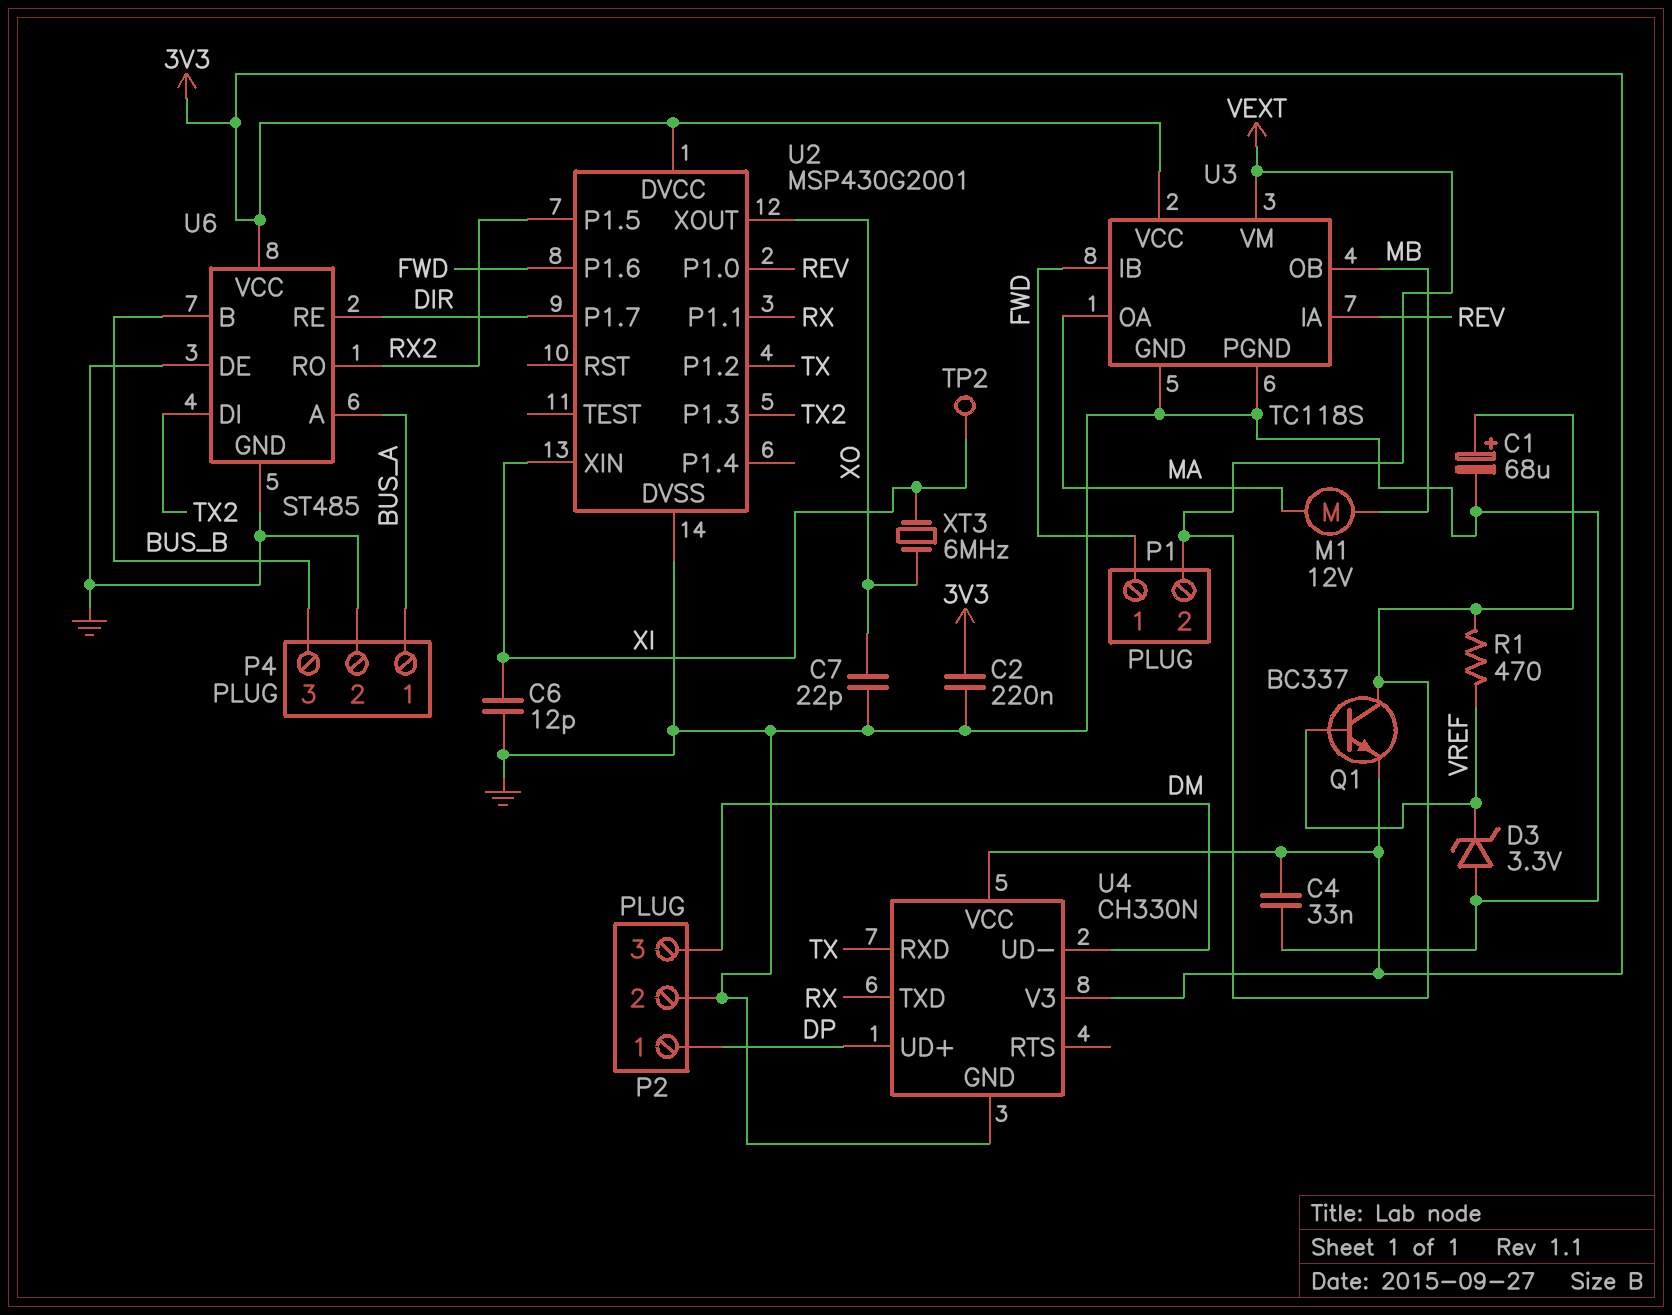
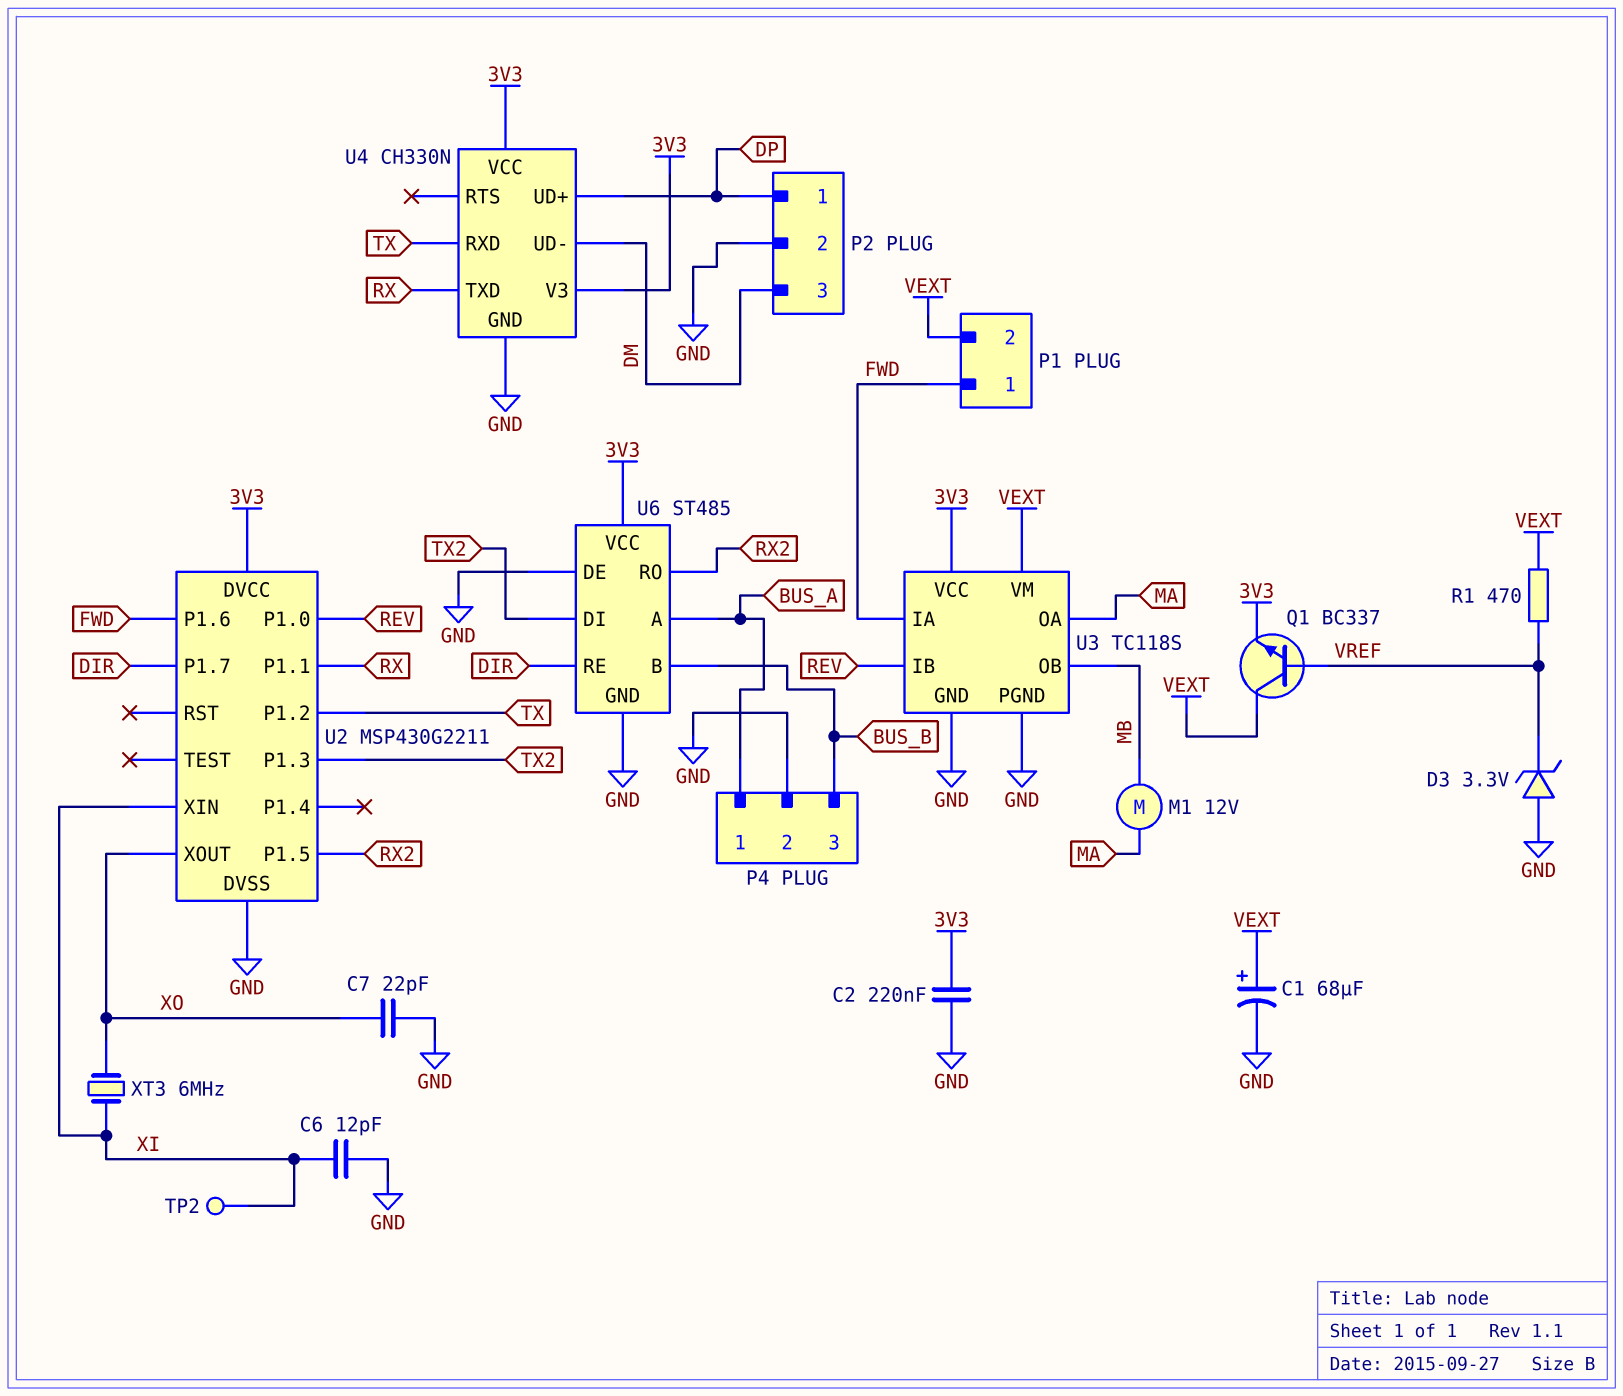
C4: 33nF (3V3, GND) -> none
U2: MSP430G2001 -> MSP430G2211
U3 pin IA: REV -> FWD
U3 pin IB: FWD -> REV

